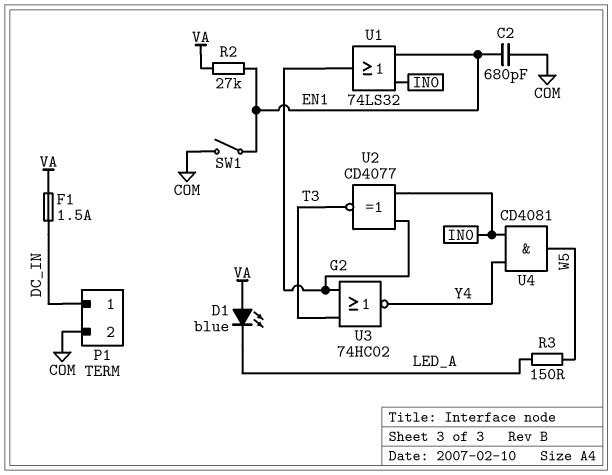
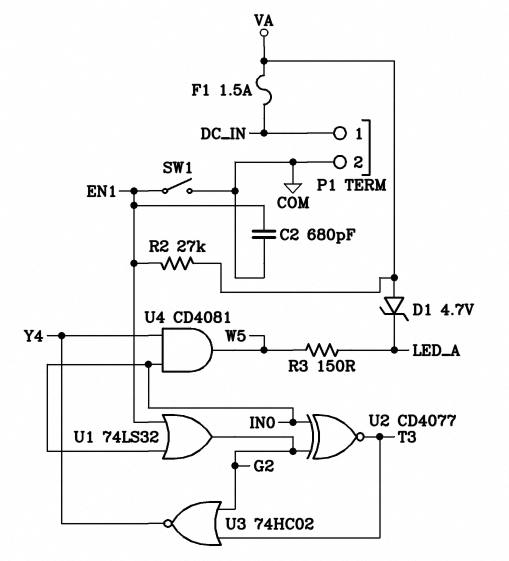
D1: LED blue (A VA, K LED_A) -> zener 4.7V (A VA, K LED_A)

